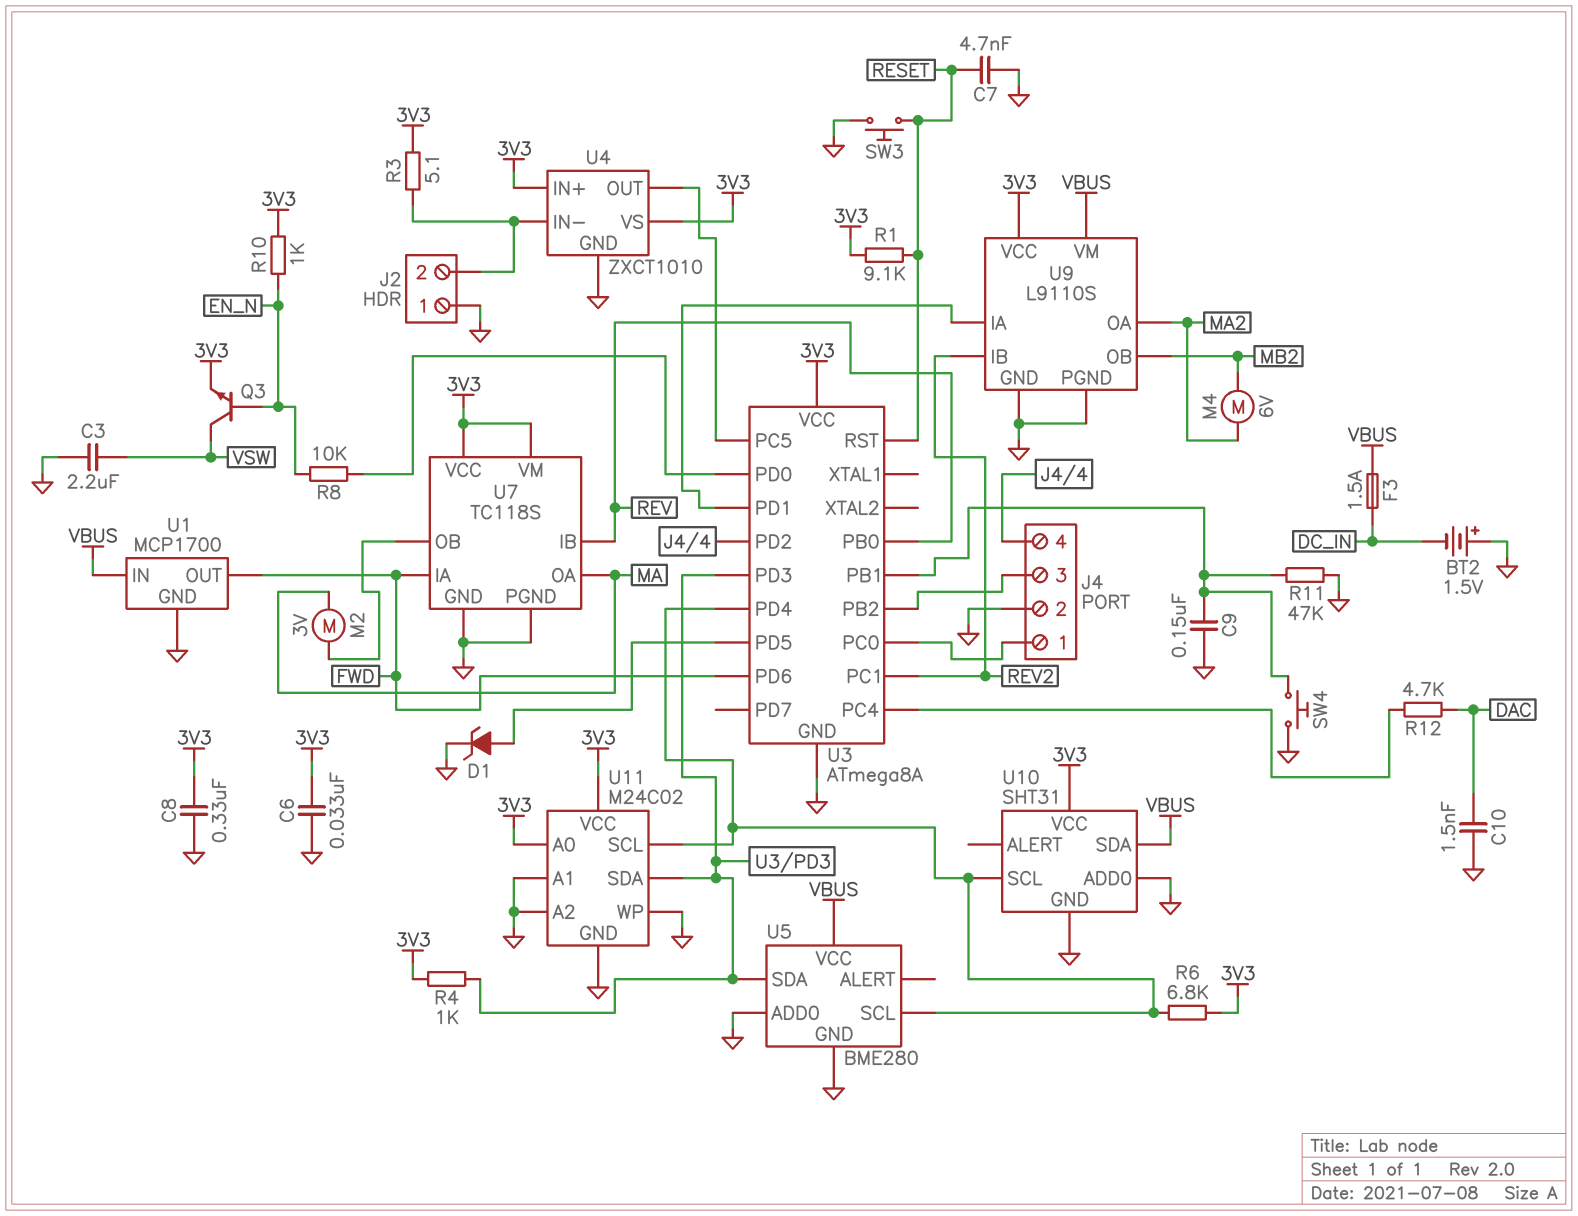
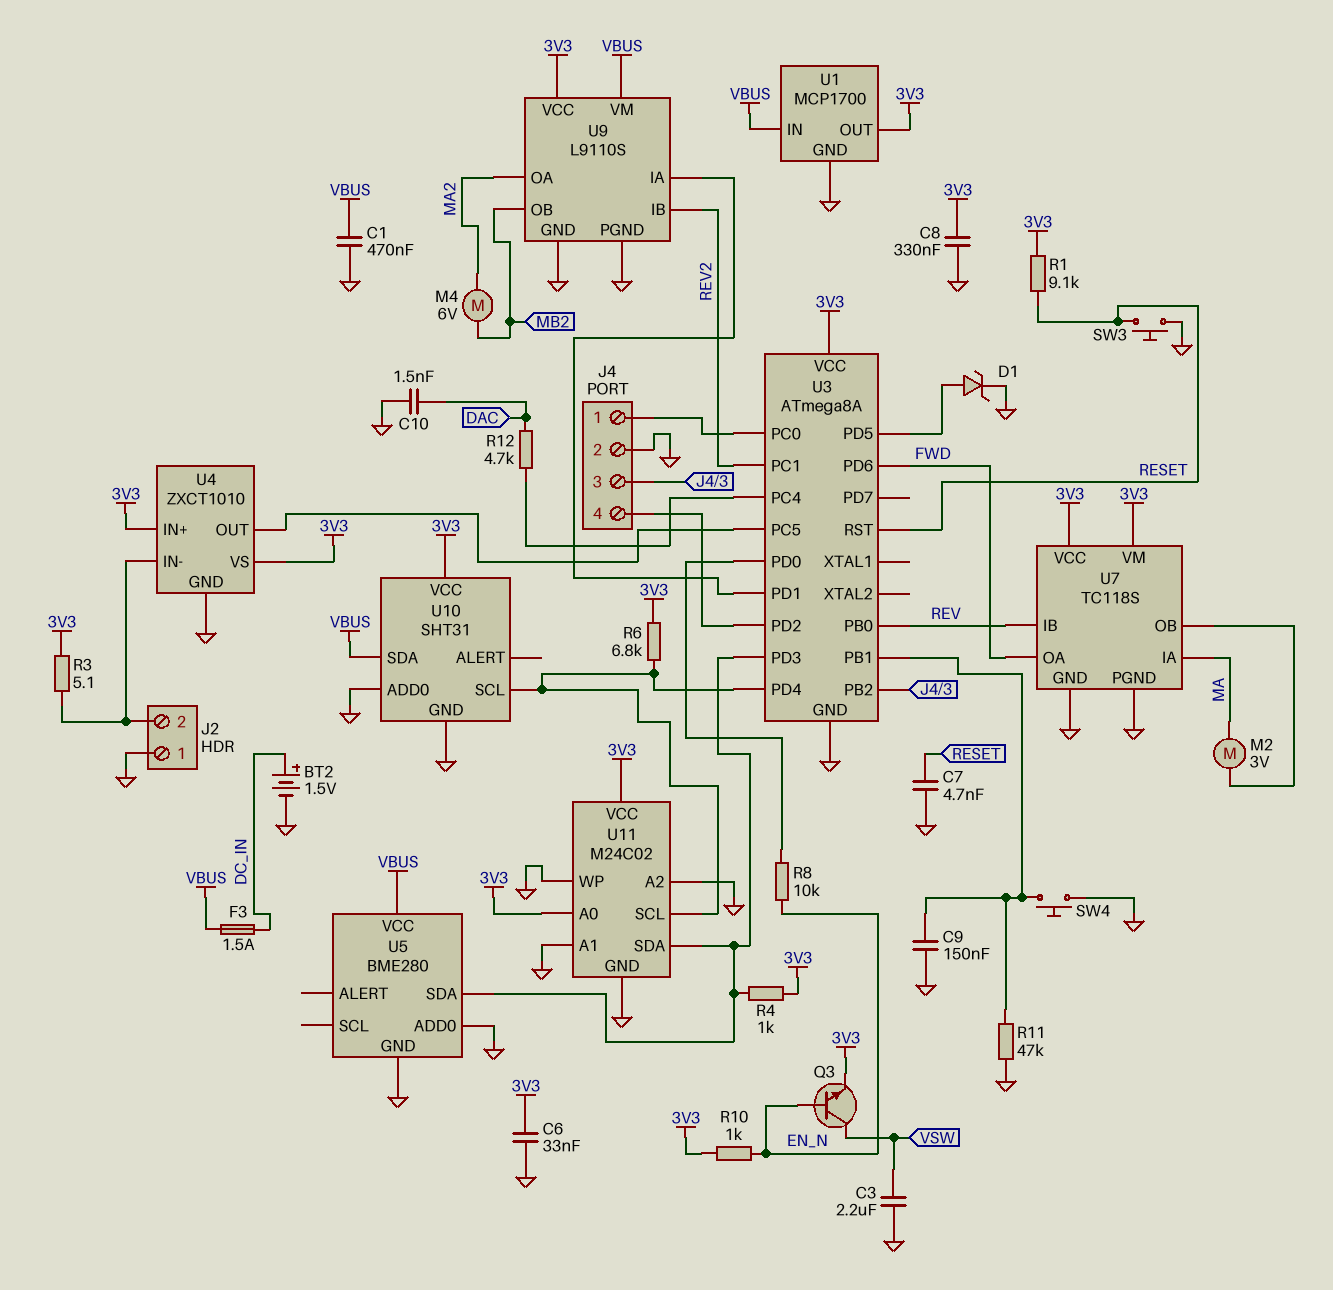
BT2: 1.5V (plus GND, minus DC_IN) -> 1.5V (plus DC_IN, minus GND)
C1: none -> 470nF (GND, VBUS)
U1 pin OUT: FWD -> 3V3
U5 pin SCL: U3/PD4 -> none
U7 pin IA: FWD -> MA
U7 pin OA: MA -> FWD

